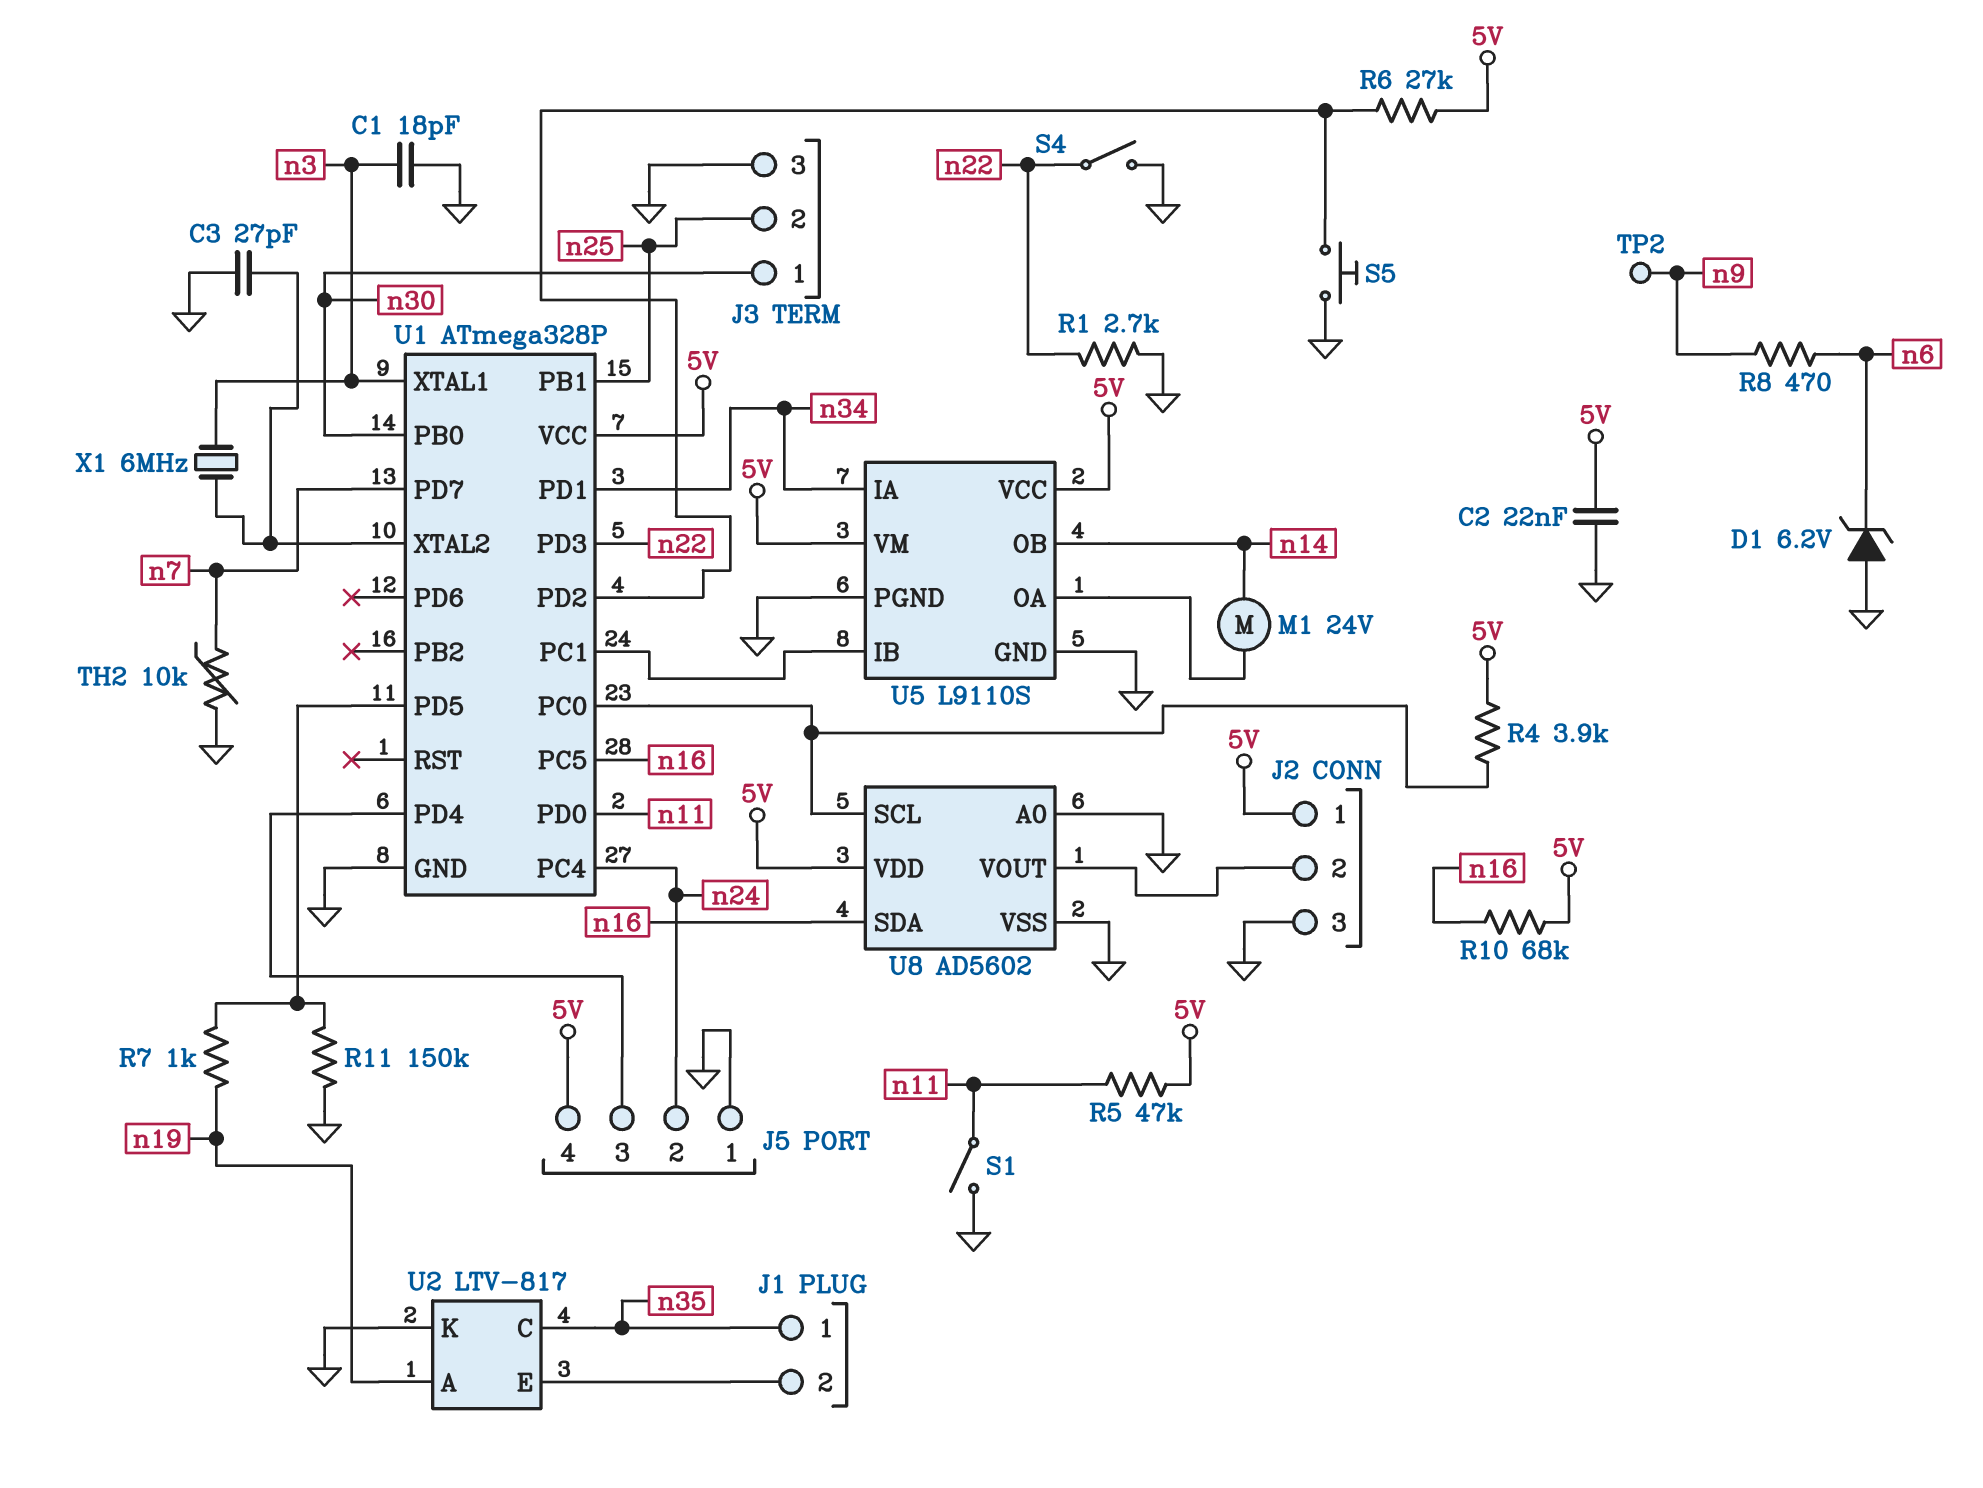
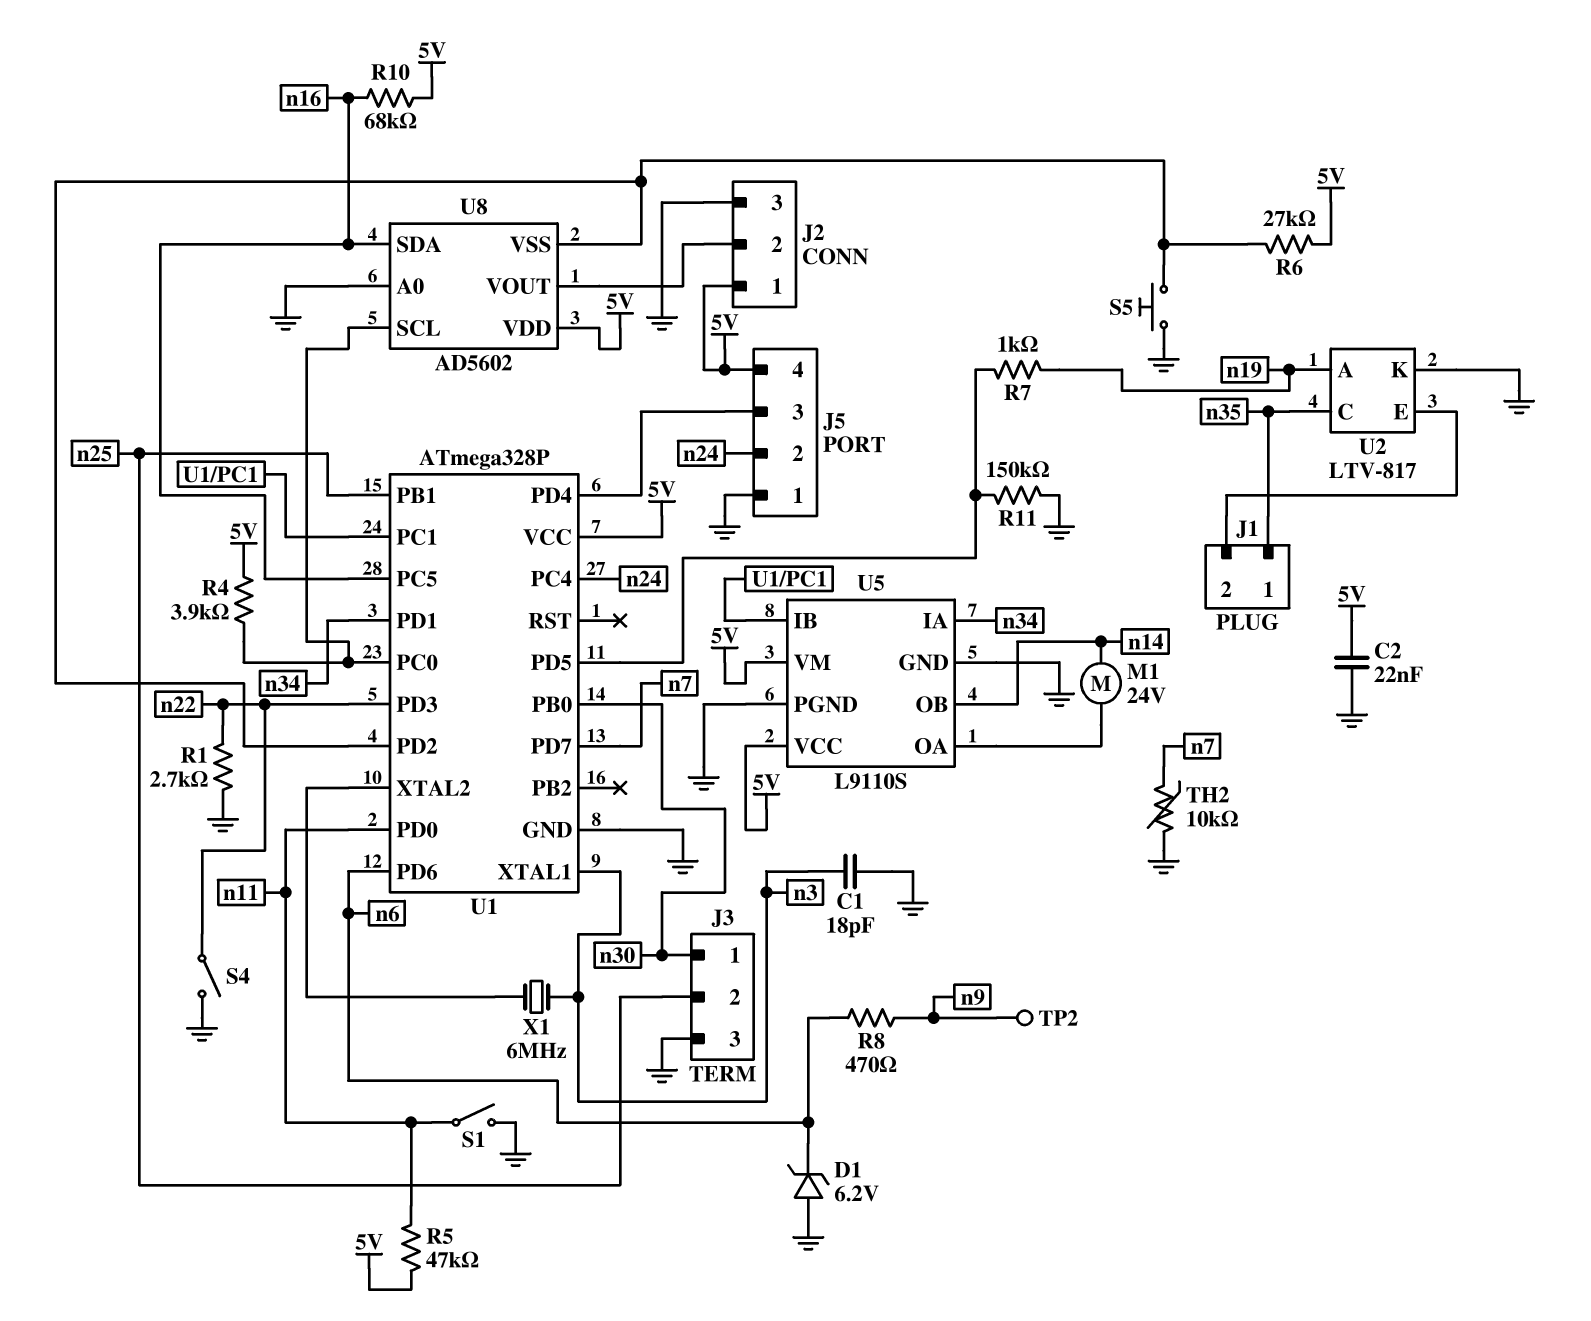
C3: 27pF (GND, U1/XTAL2) -> none
U1 pin PD6: none -> n6
U8 pin VSS: GND -> U1/PD2

